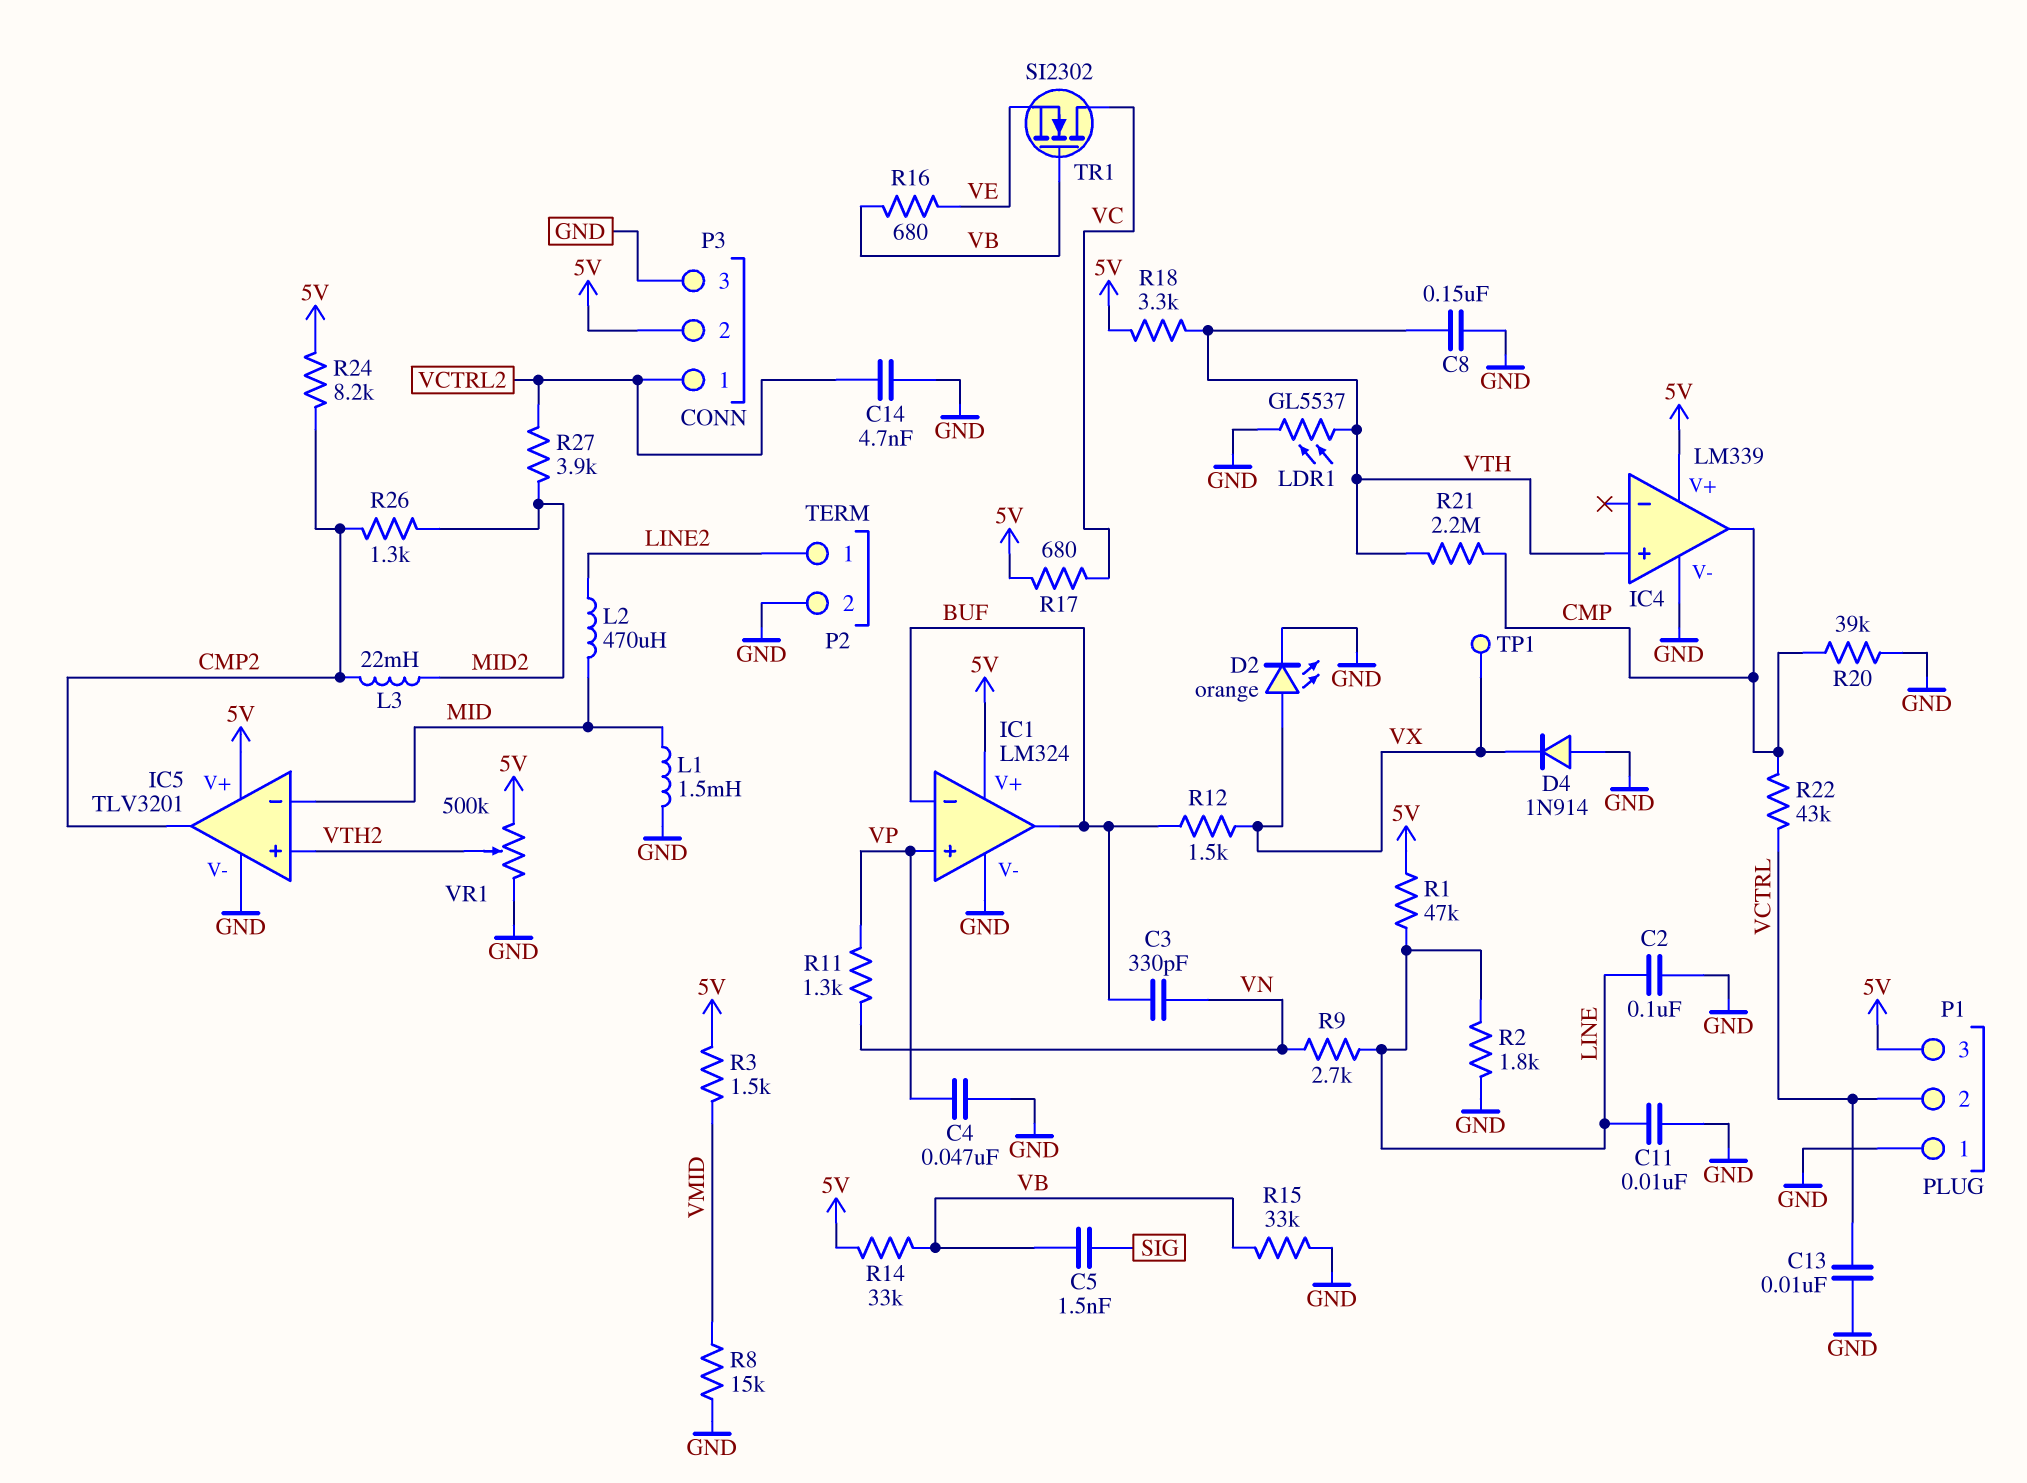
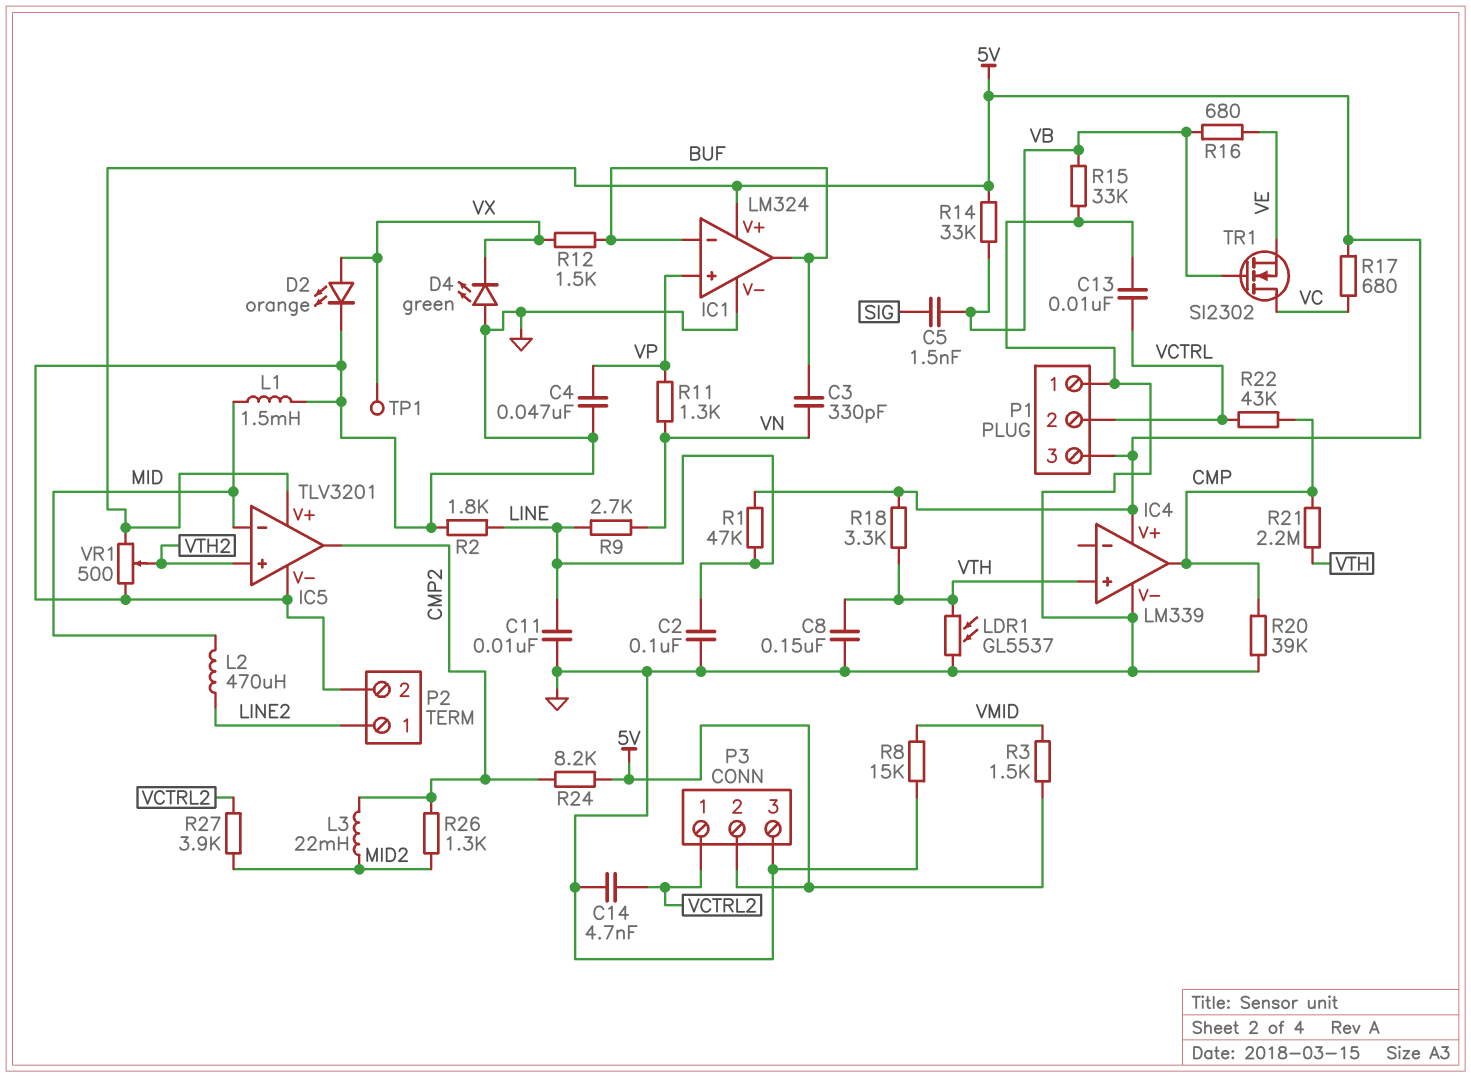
D4: diode 1N914 (A GND, K VX) -> LED green (A GND, K VX)
VR1: 500k (5V, GND, wiper VTH2) -> 500 (5V, GND, wiper VTH2)

